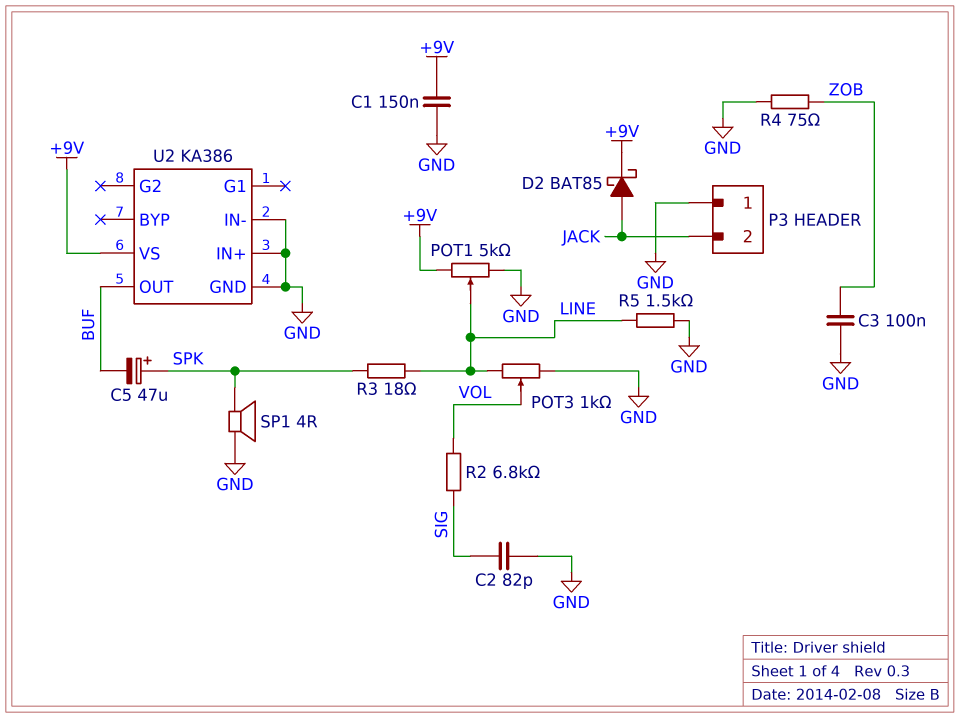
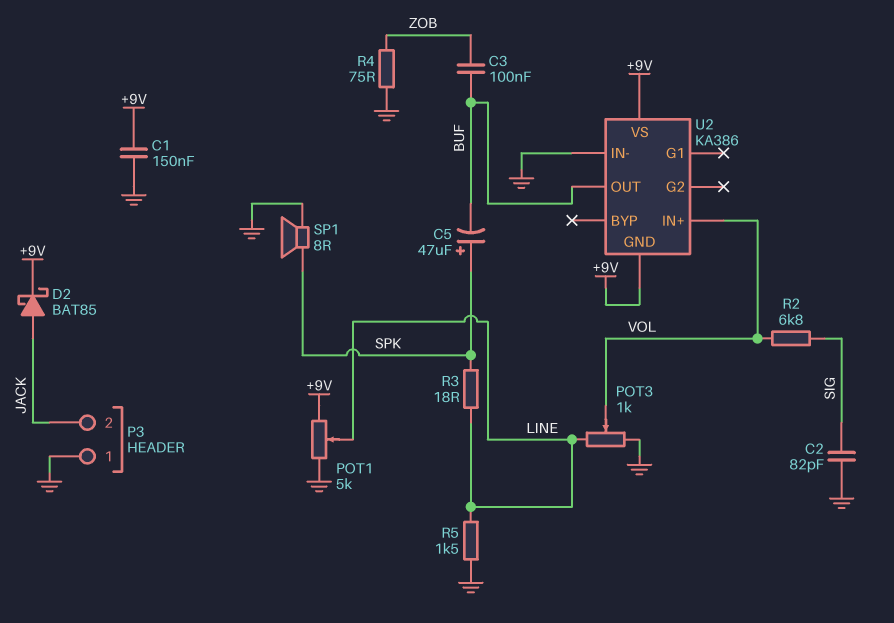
C3: 100nF (GND, ZOB) -> 100nF (BUF, ZOB)
SP1: speaker 4R (GND, SPK) -> speaker 8R (GND, SPK)
U2 pin GND: GND -> +9V
U2 pin IN+: GND -> VOL

